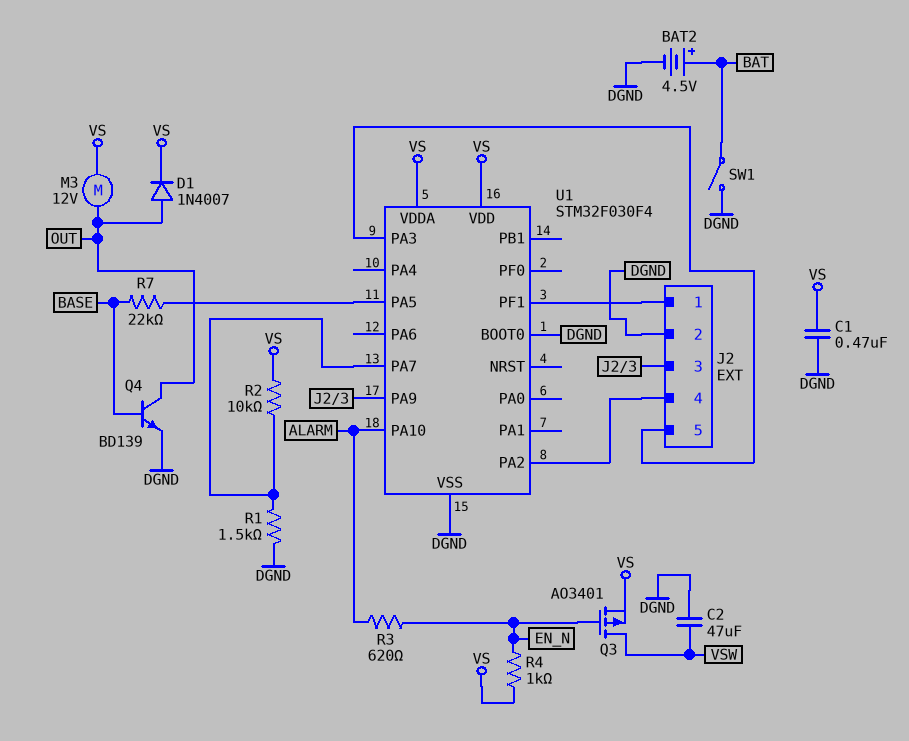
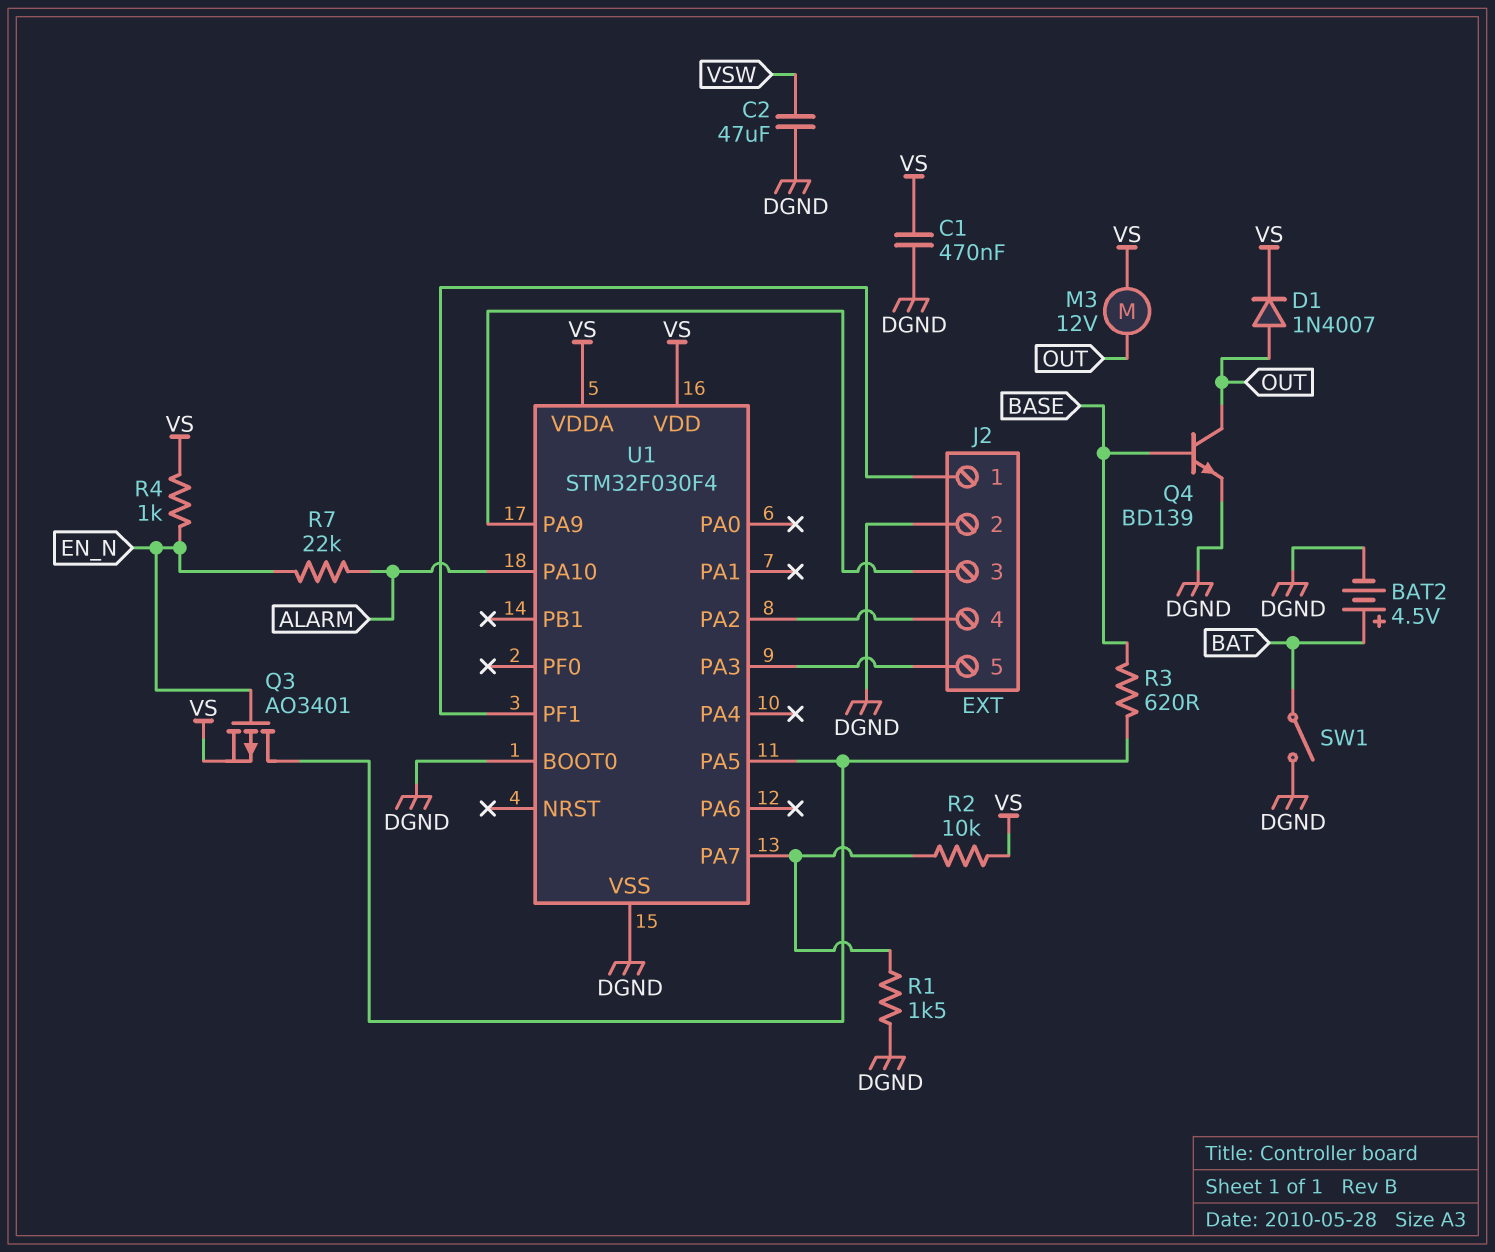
Q3: PMOS AO3401 (G EN_N, D VSW, S VS) -> PMOS AO3401 (G EN_N, D U1/PA5, S VS)
R3: 620 (ALARM, EN_N) -> 620 (BASE, U1/PA5)
R7: 22k (BASE, U1/PA5) -> 22k (ALARM, EN_N)

